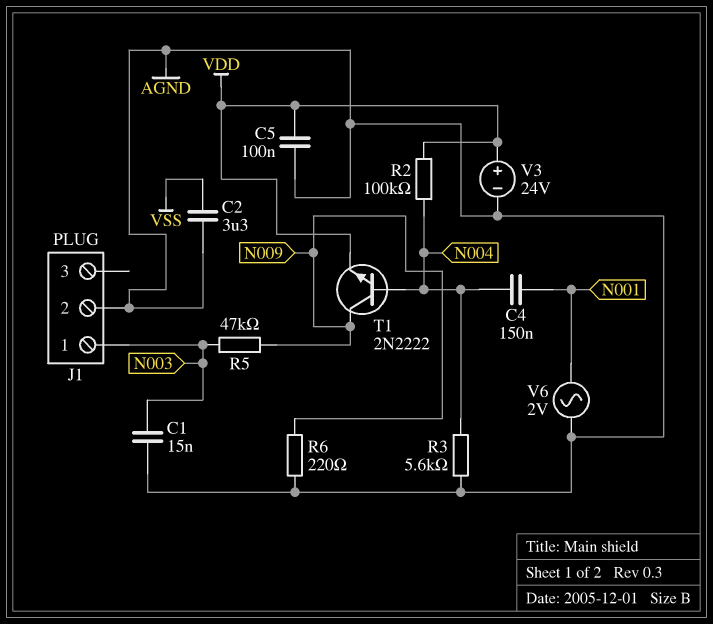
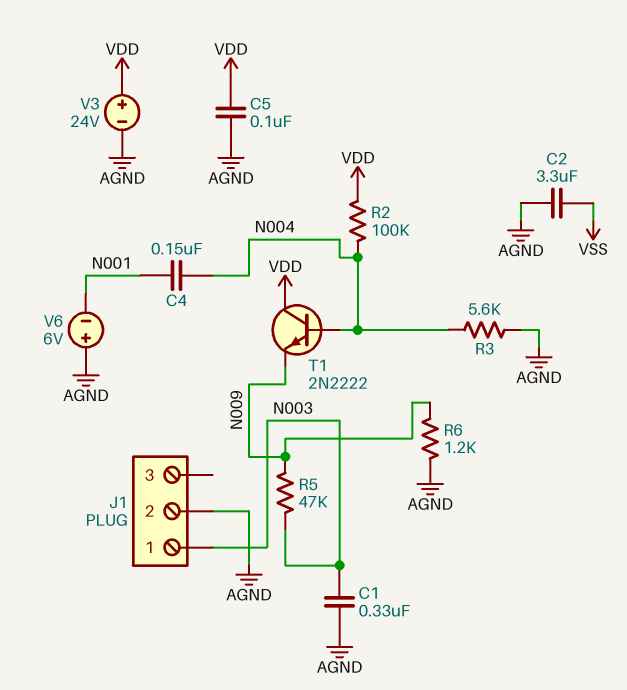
C1: 15nF (AGND, N003) -> 330nF (AGND, N003)
R6: 220 (AGND, N009) -> 1.2k (AGND, N009)
T1: NPN 2N2222 (B N004, C N009, E VDD) -> NPN 2N2222 (B N004, C VDD, E N009)
V6: AC 2V (AGND, N001) -> 6V (plus AGND, minus N001)

